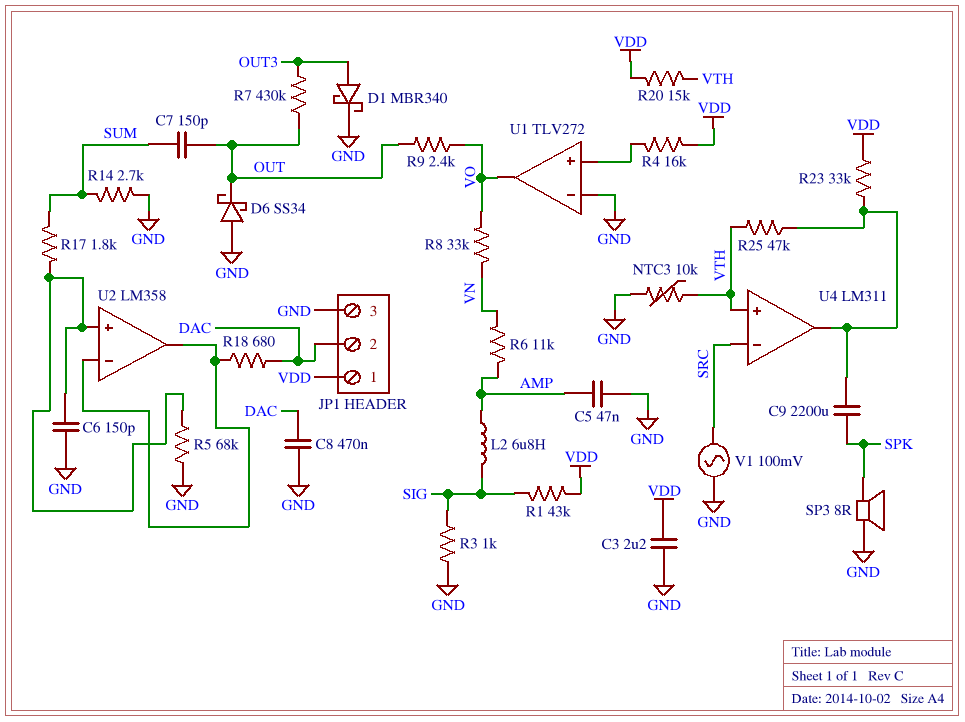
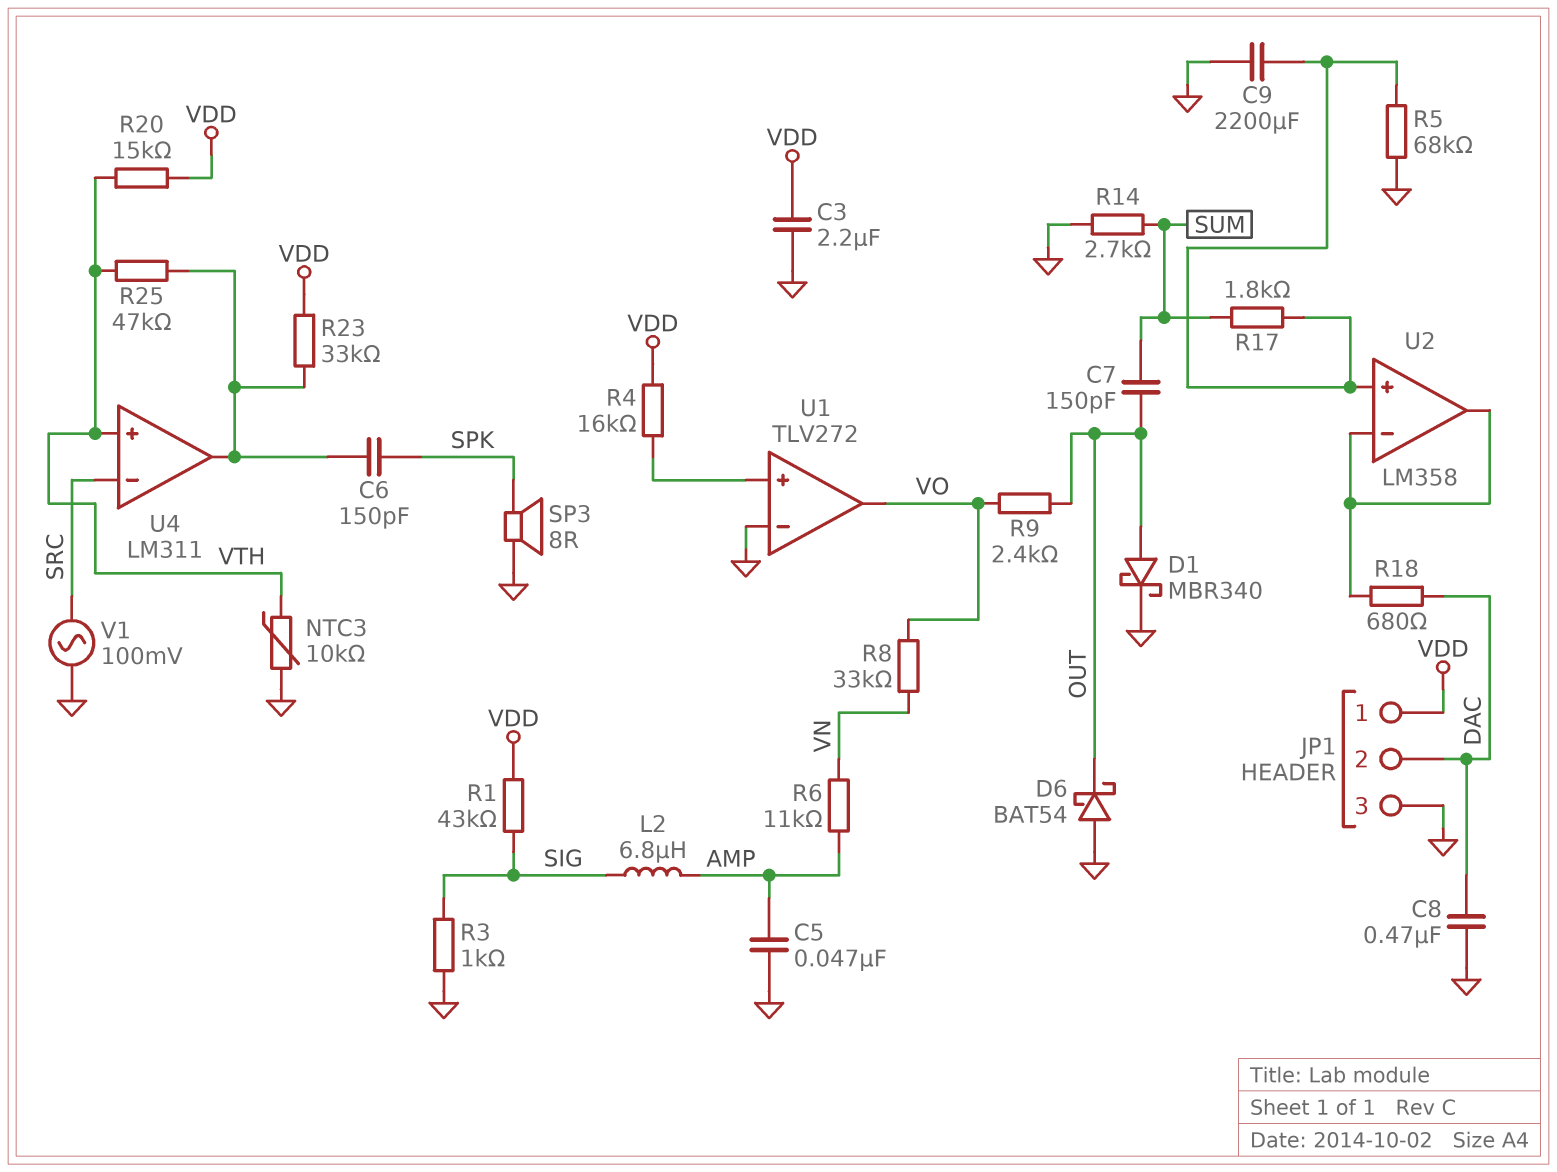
C6: 150pF (GND, U2/in+) -> 150pF (SPK, U4/out)
C9: 2200uF (SPK, U4/out) -> 2200uF (GND, U2/in+)
D1: schottky MBR340 (A OUT3, K GND) -> schottky MBR340 (A OUT, K GND)
D6: schottky SS34 (A GND, K OUT) -> schottky BAT54 (A GND, K OUT)
R7: 430k (OUT, OUT3) -> none

